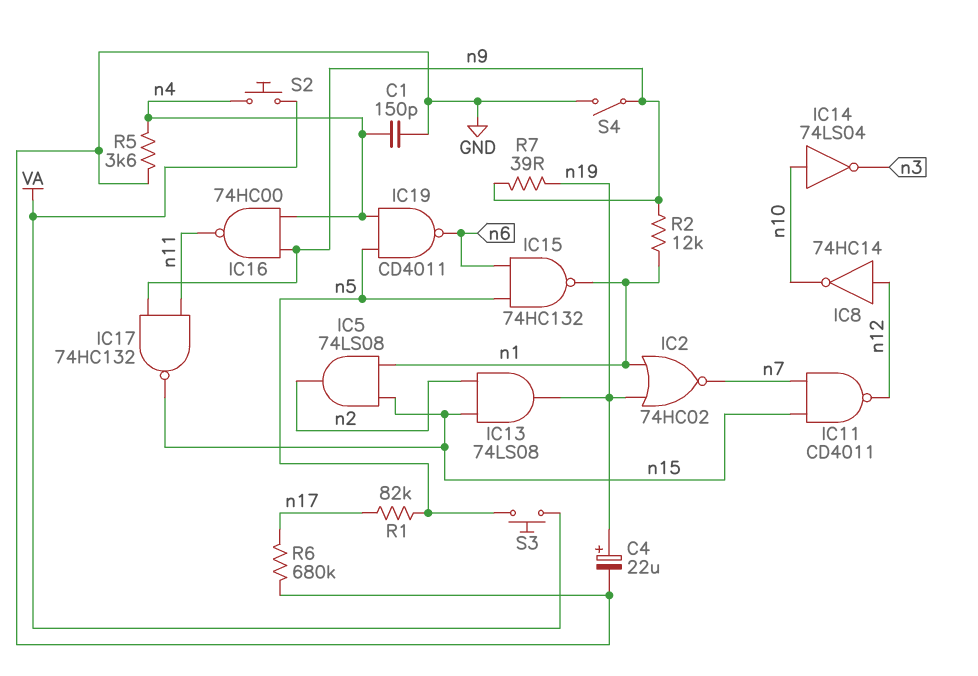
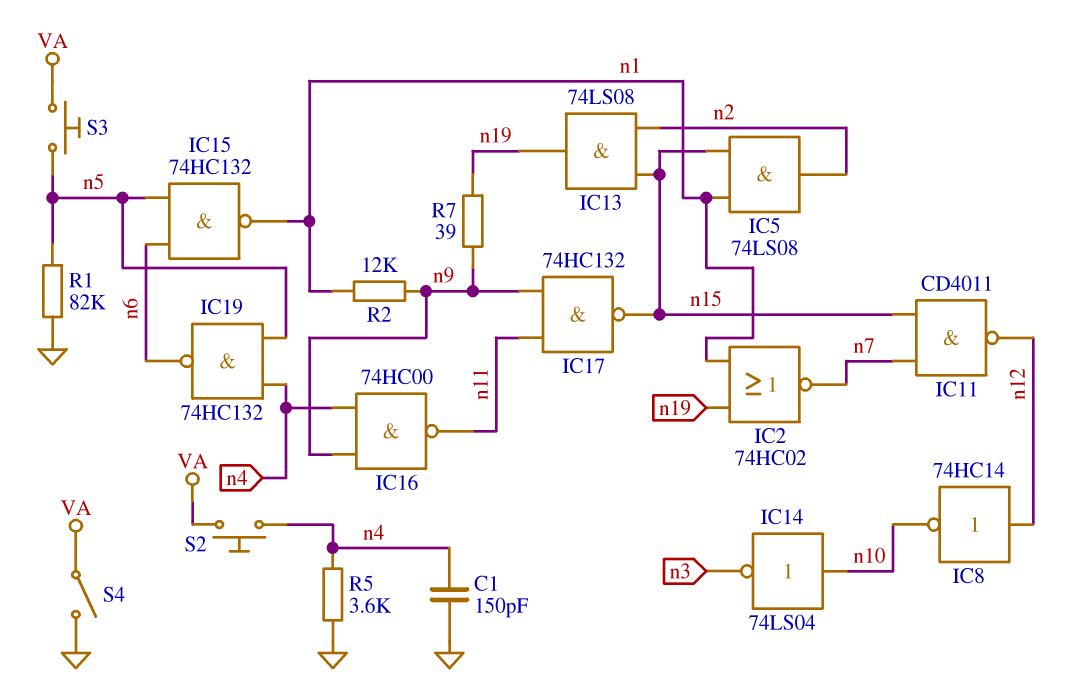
C4: 22uF (plus n19, minus GND) -> none
IC19: NAND CD4011 (in n4, in n5, out n6) -> NAND 74HC132 (in n4, in n5, out n6)
R1: 82k (n5, n17) -> 82k (GND, n5)
R6: 680k (GND, n17) -> none
S4: switch (GND, n9) -> switch (GND, VA)

